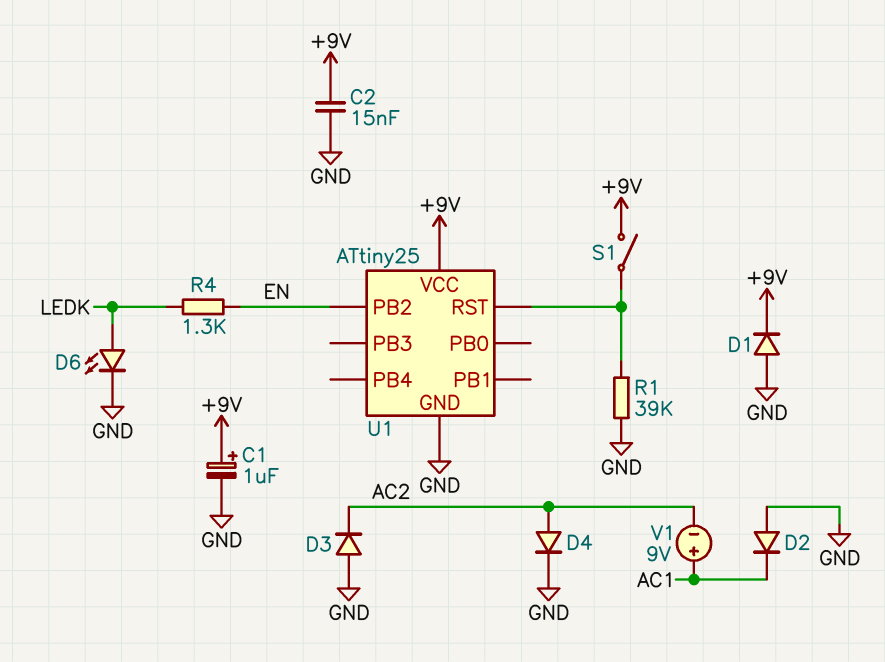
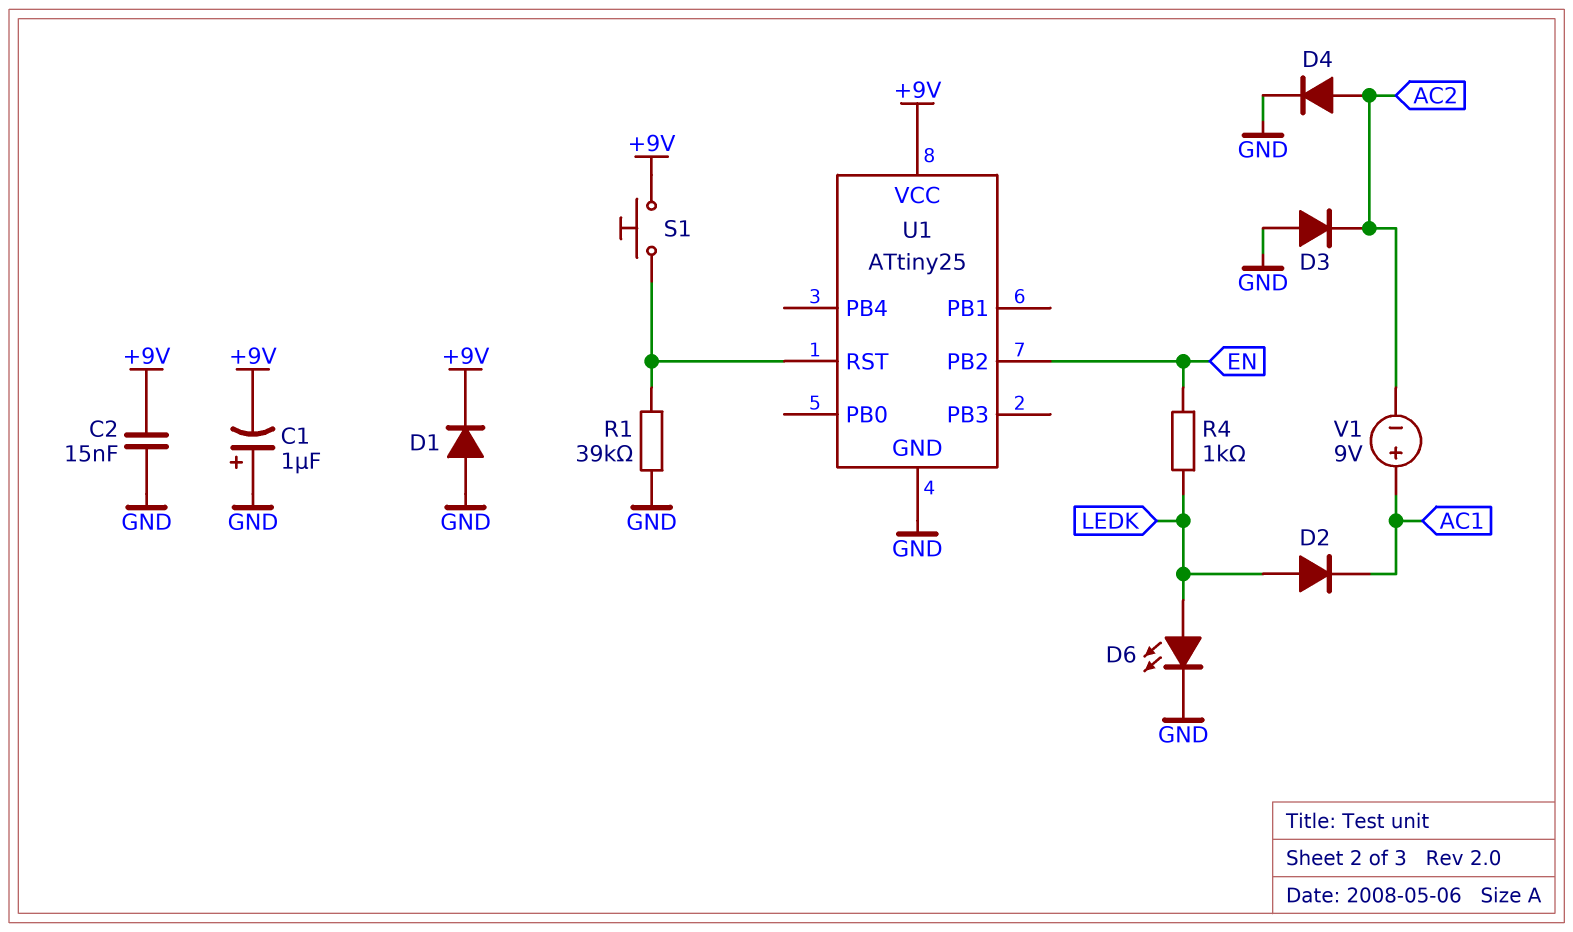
C1: 1uF (plus +9V, minus GND) -> 1uF (plus GND, minus +9V)
D2: diode (A GND, K AC1) -> diode (A LEDK, K AC1)
R4: 1.3k (EN, LEDK) -> 1k (EN, LEDK)
S1: switch (+9V, U1/RST) -> button (+9V, U1/RST)

